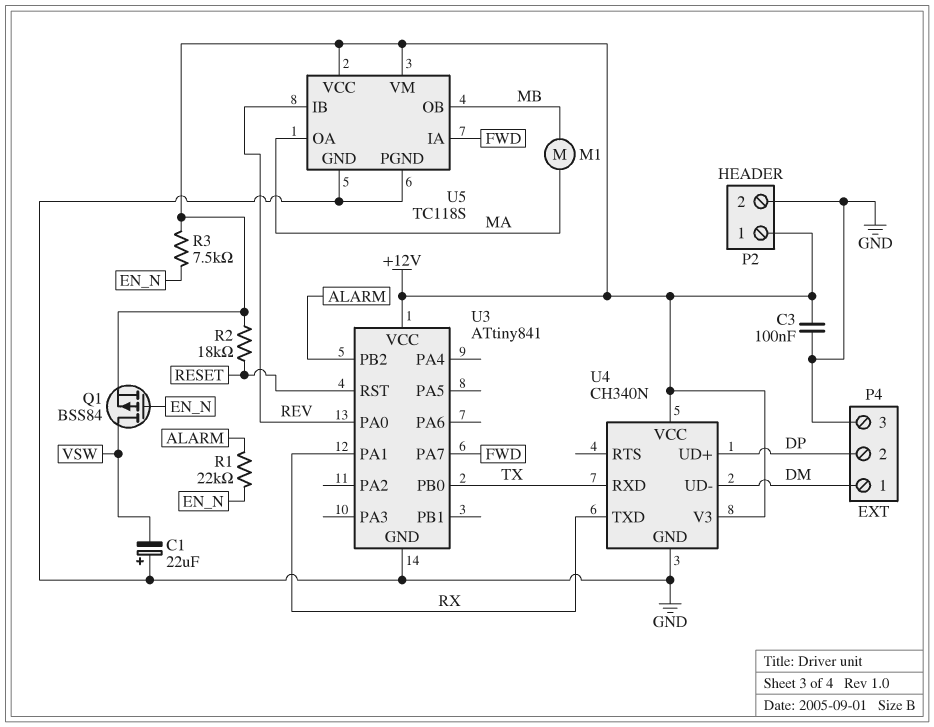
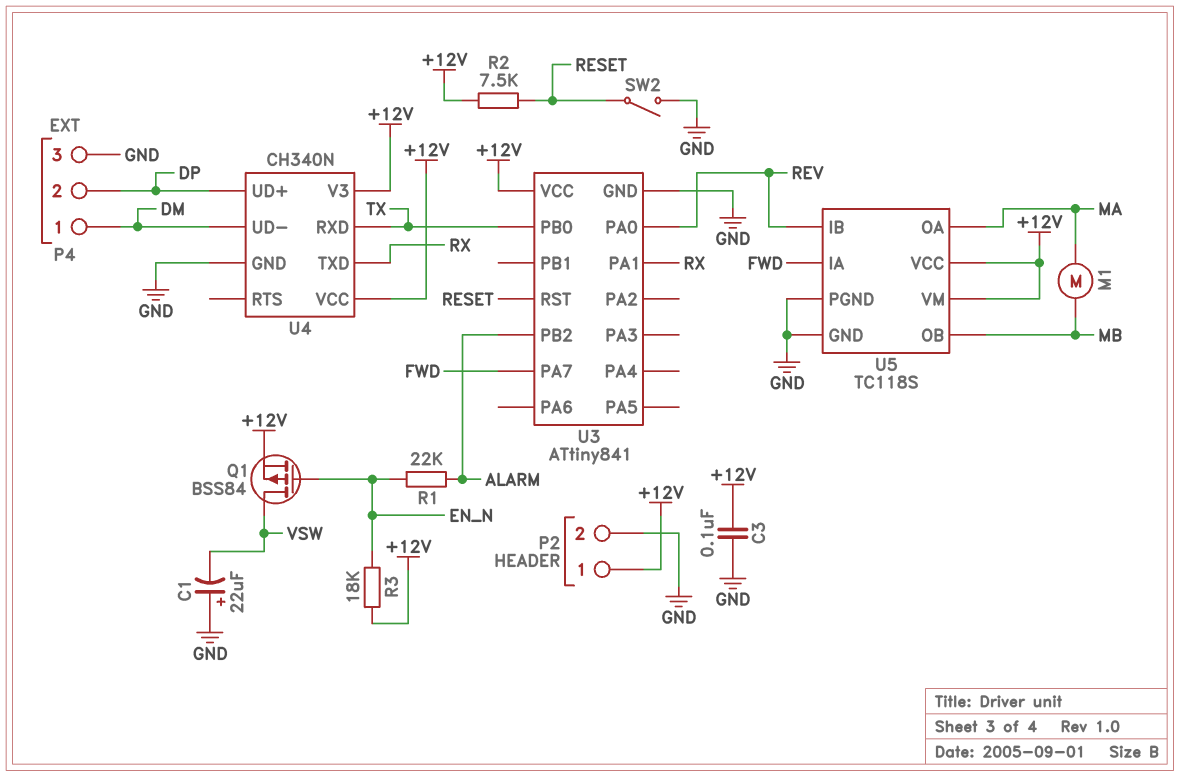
R2: 18k (+12V, RESET) -> 7.5k (+12V, RESET)
R3: 7.5k (+12V, EN_N) -> 18k (+12V, EN_N)
SW2: none -> switch (GND, RESET)

